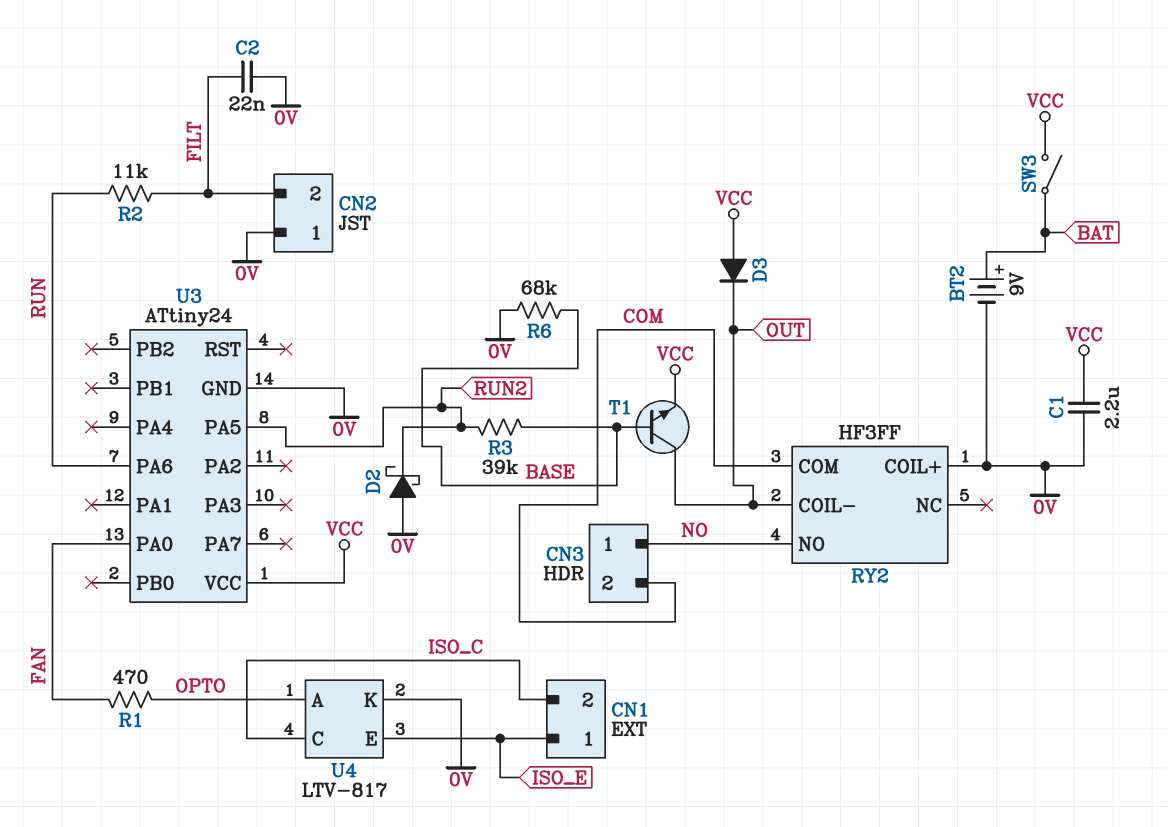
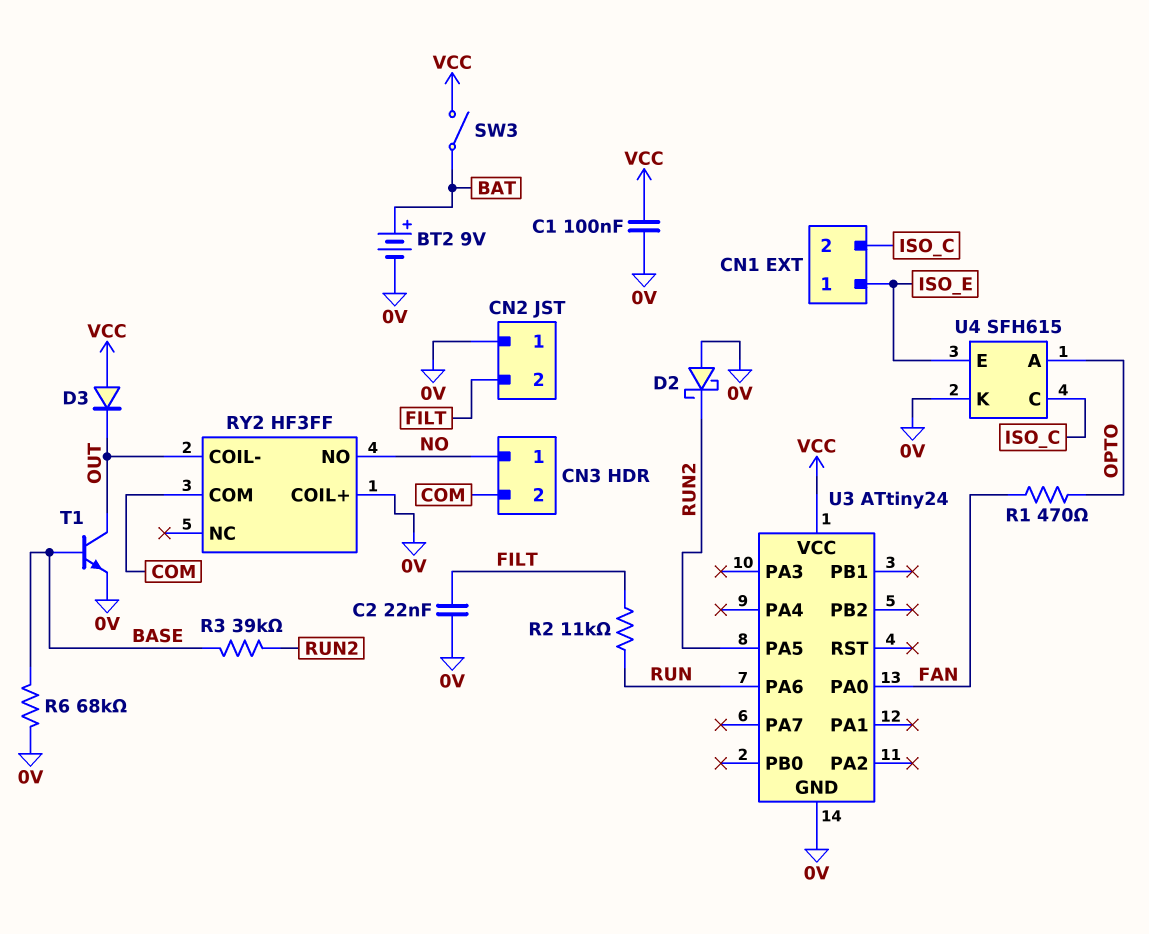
C1: 2.2uF (0V, VCC) -> 100nF (0V, VCC)
T1: NPN (B BASE, C OUT, E VCC) -> NPN (B BASE, C OUT, E 0V)
U4: LTV-817 -> SFH615

